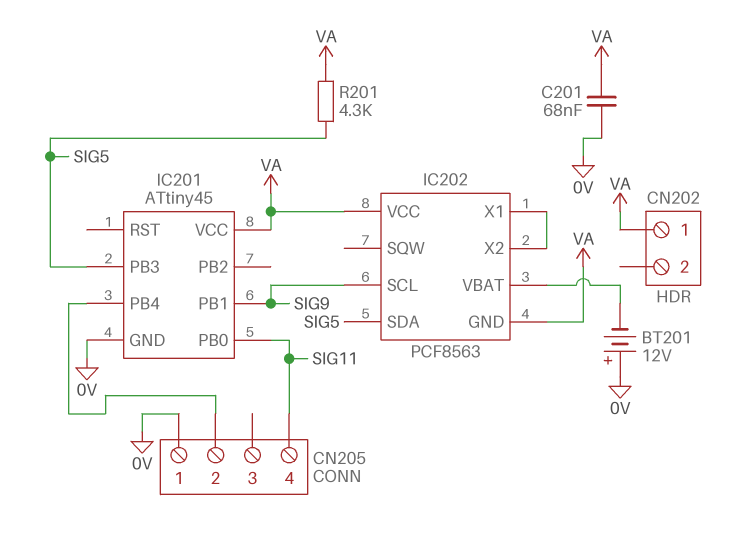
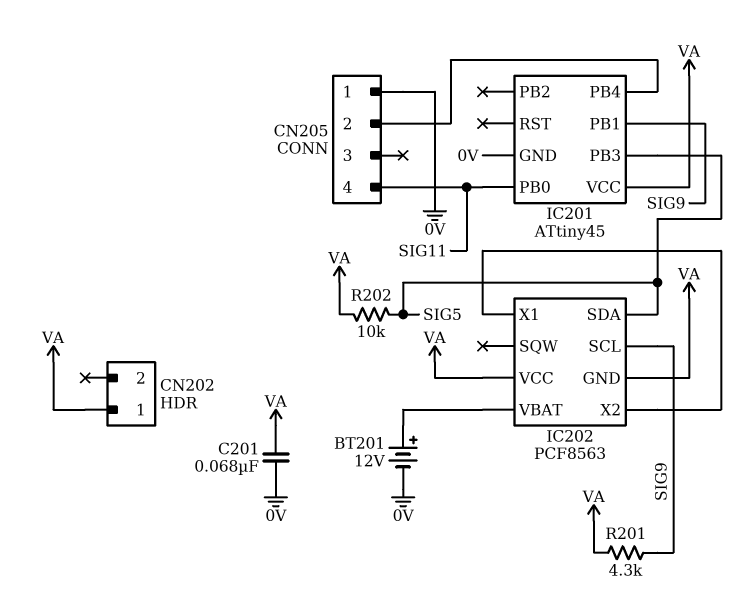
BT201: 12V (plus 0V, minus IC202/VBAT) -> 12V (plus IC202/VBAT, minus 0V)
R201: 4.3k (SIG5, VA) -> 4.3k (SIG9, VA)
R202: none -> 10k (SIG5, VA)

